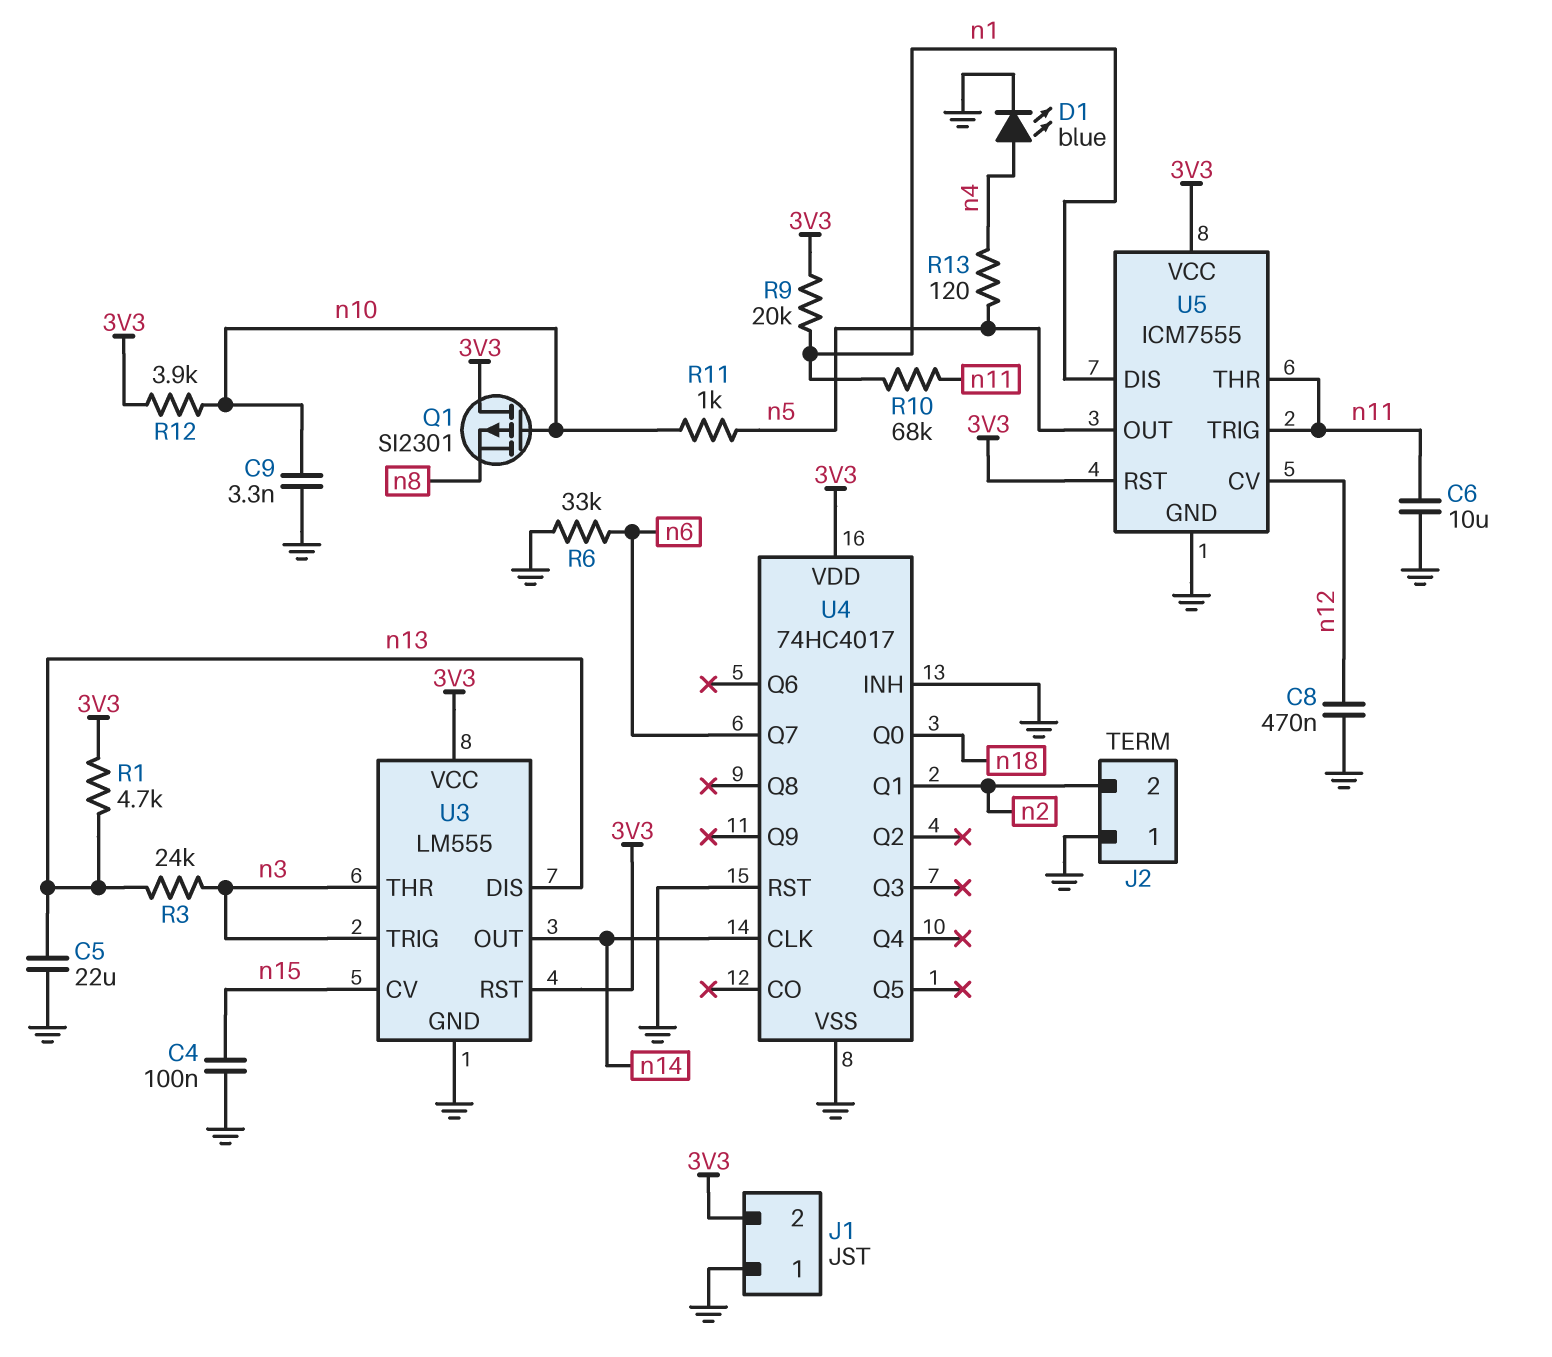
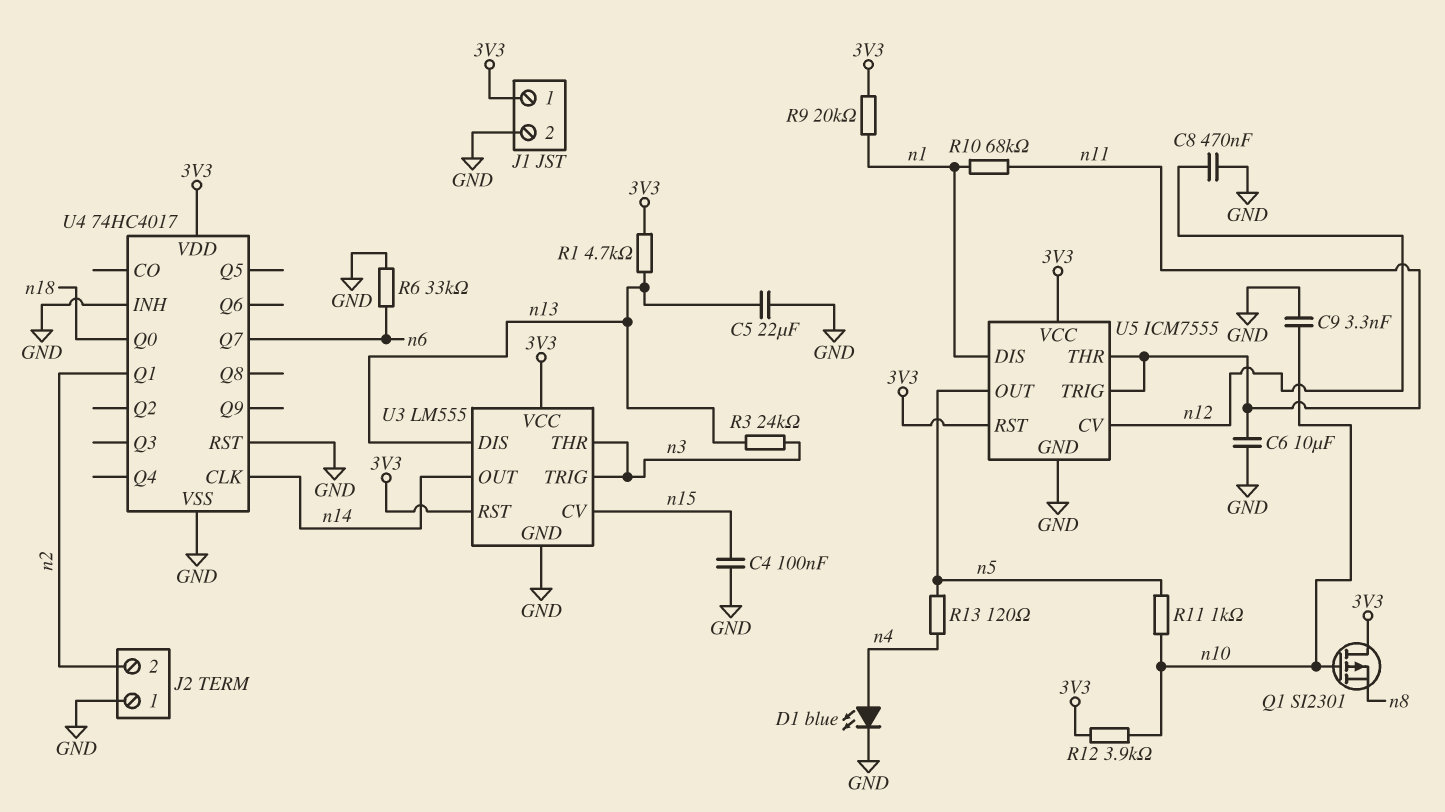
J1 pin 1: GND -> 3V3
J1 pin 2: 3V3 -> GND

